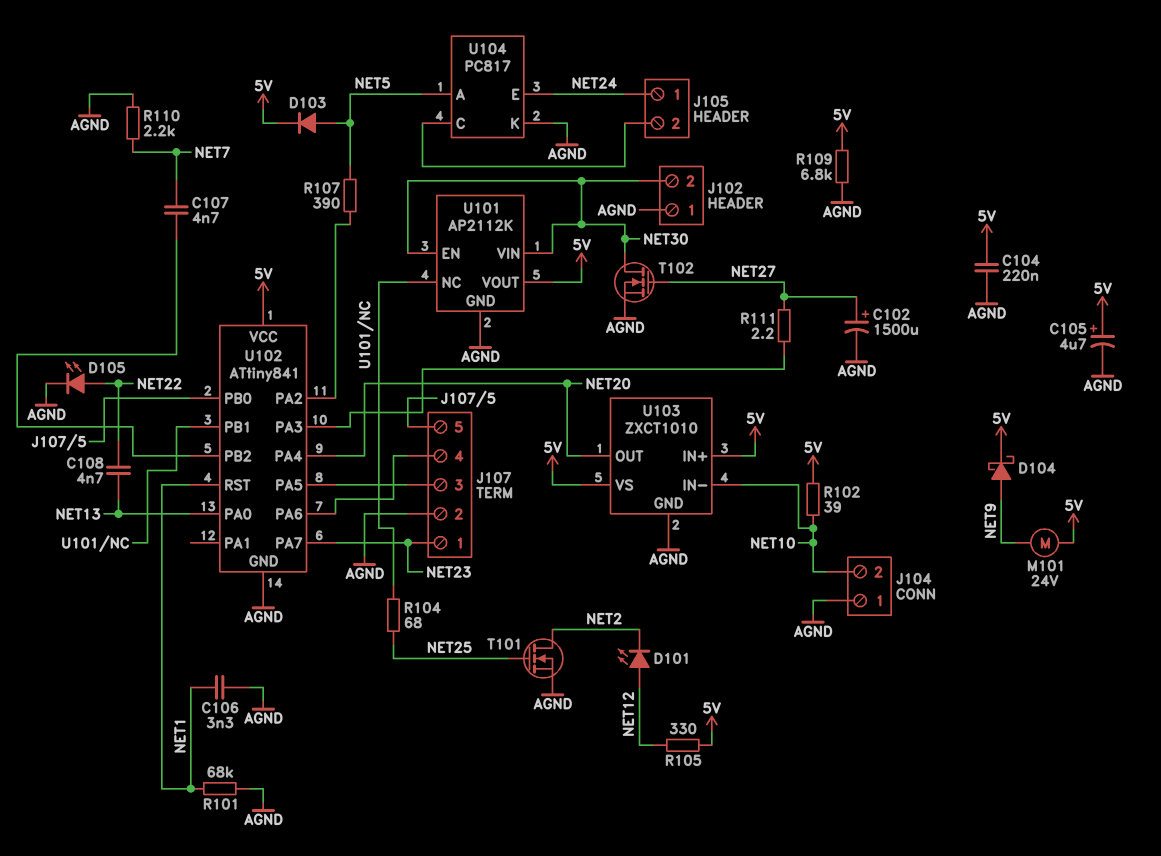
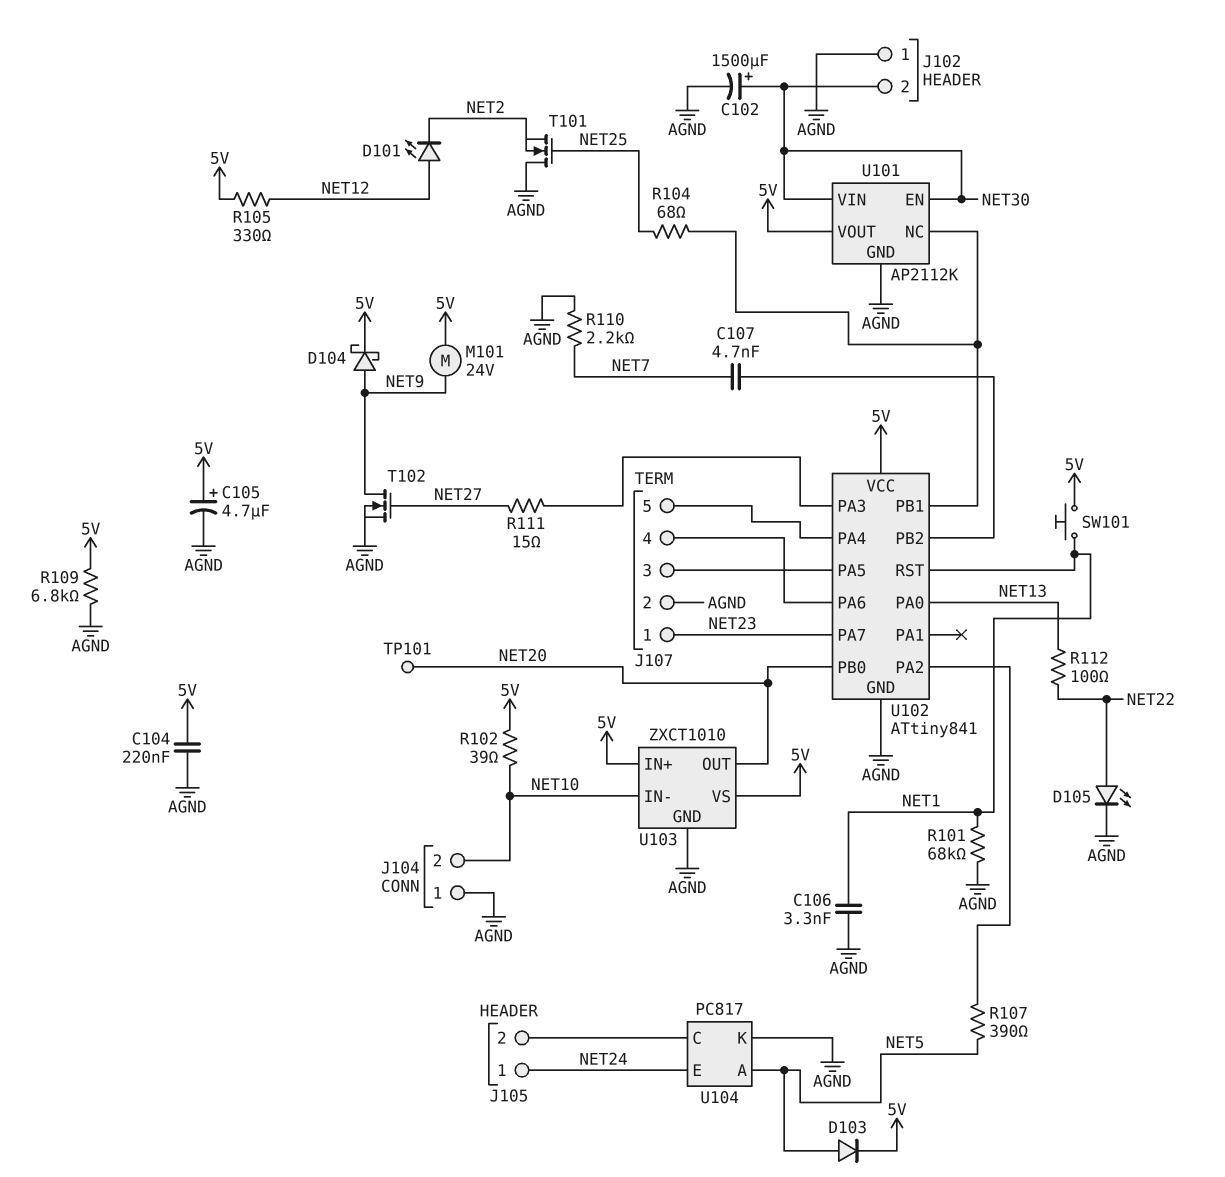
C102: 1500uF (plus NET27, minus AGND) -> 1500uF (plus NET30, minus AGND)
C108: 4.7nF (NET13, NET22) -> none
R111: 2.2 (NET27, U102/PA3) -> 15 (NET27, U102/PA3)
R112: none -> 100 (NET13, NET22)
SW101: none -> button (5V, NET1)
T101: NMOS (G NET25, D NET2, S AGND) -> NMOS (G NET25, D AGND, S NET2)
T102: NMOS (G NET27, D NET30, S AGND) -> NMOS (G NET27, D NET9, S AGND)
TP101: none -> test point (NET20)
U102 pin PA4: NET20 -> J107/5
U102 pin PB0: J107/5 -> NET20

